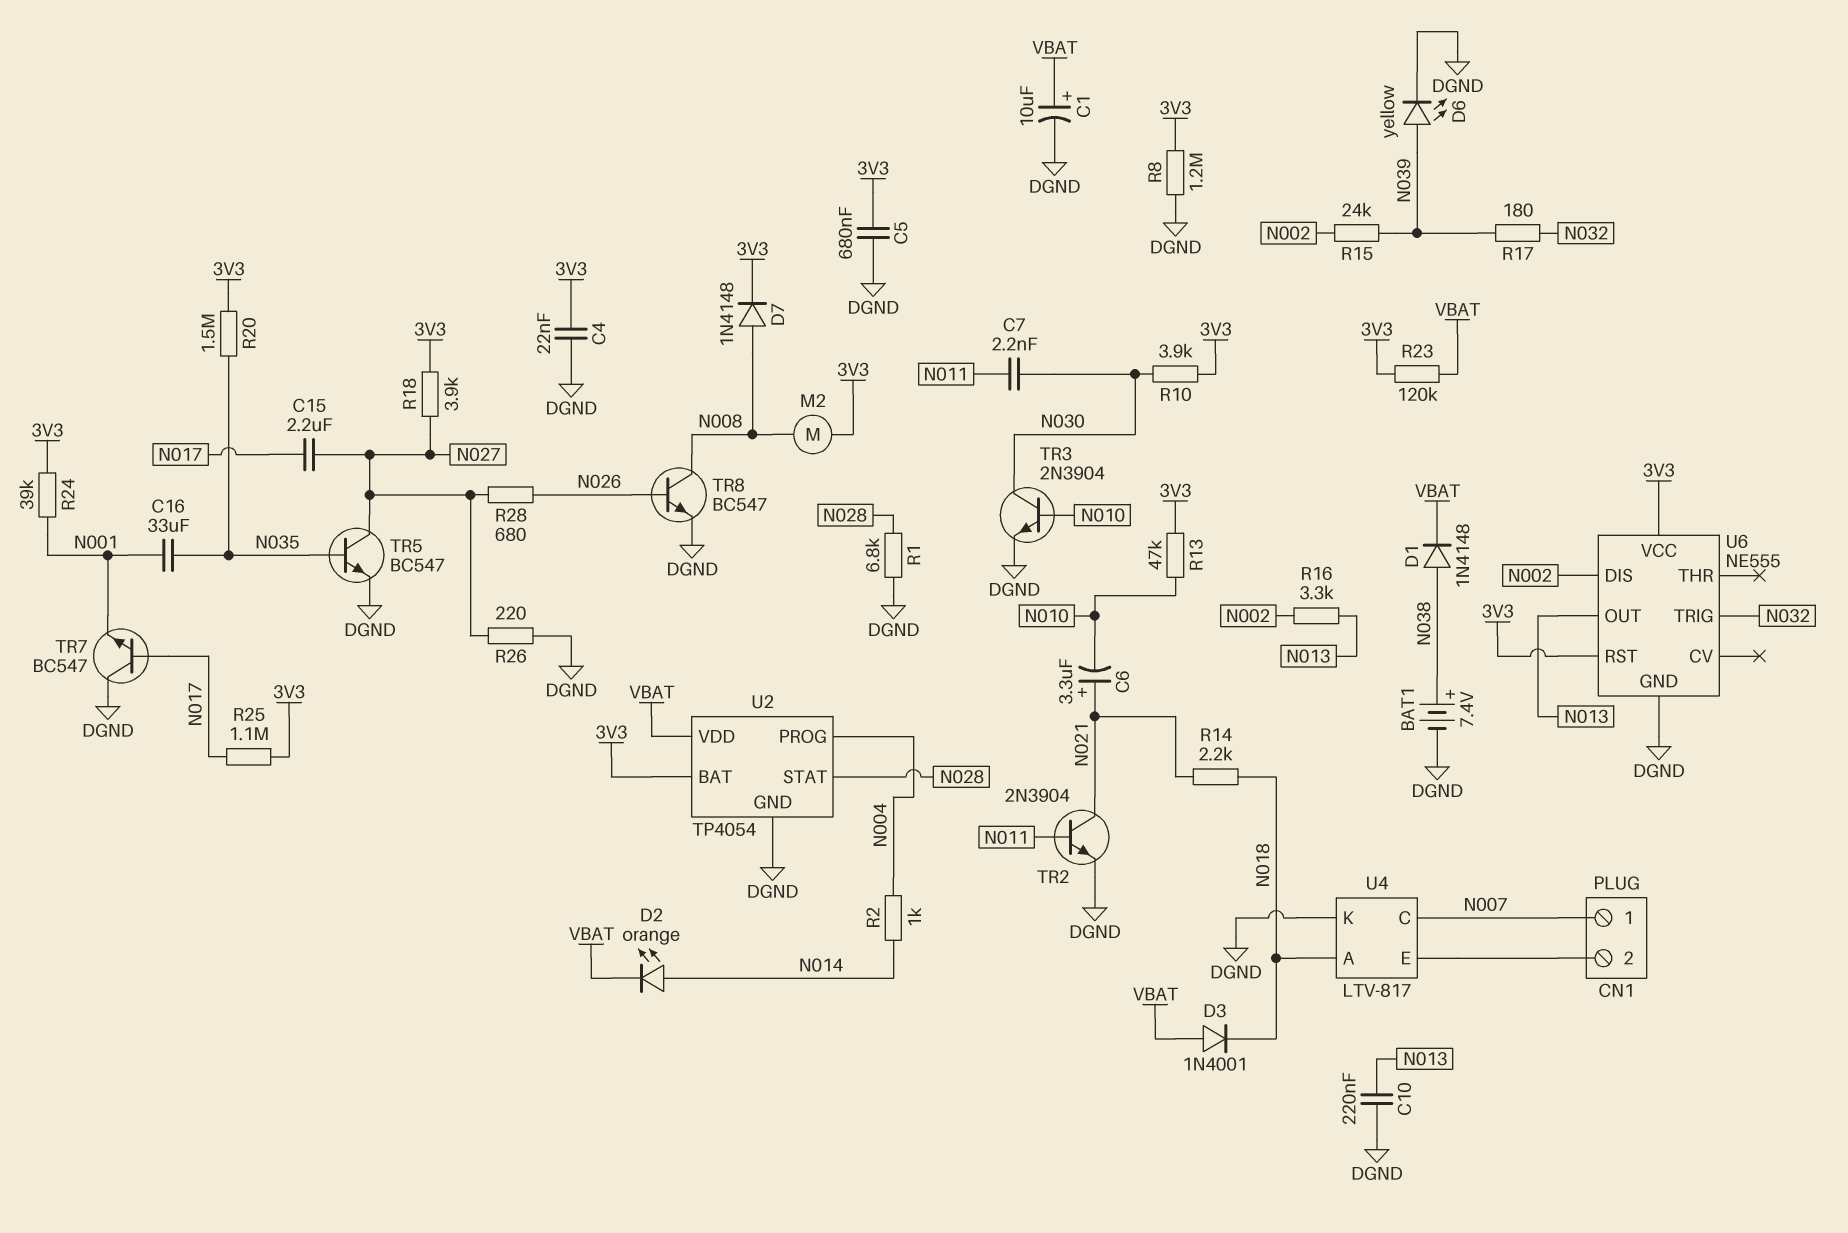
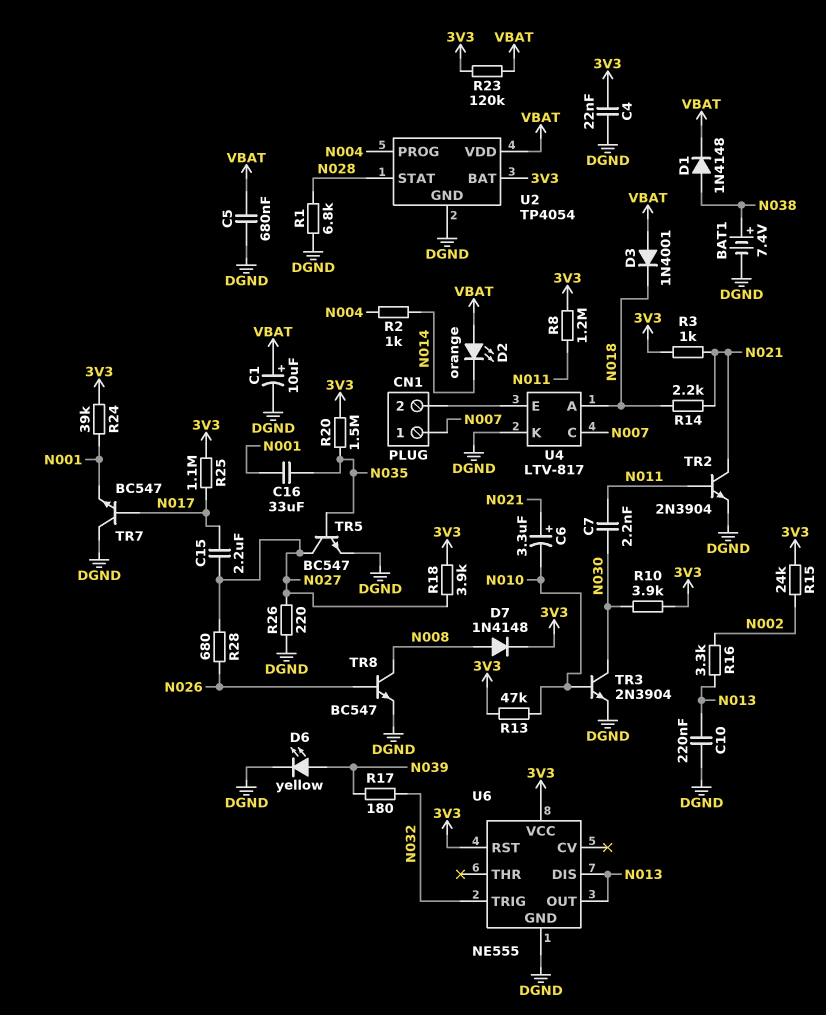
C5: 680nF (3V3, DGND) -> 680nF (DGND, VBAT)
D2: LED orange (A N014, K VBAT) -> LED orange (A VBAT, K N014)
M2: motor (3V3, N008) -> none
R3: none -> 1k (3V3, N021)
R8: 1.2M (3V3, DGND) -> 1.2M (3V3, N011)
R15: 24k (N002, N039) -> 24k (3V3, N002)
U6 pin DIS: N002 -> N013

